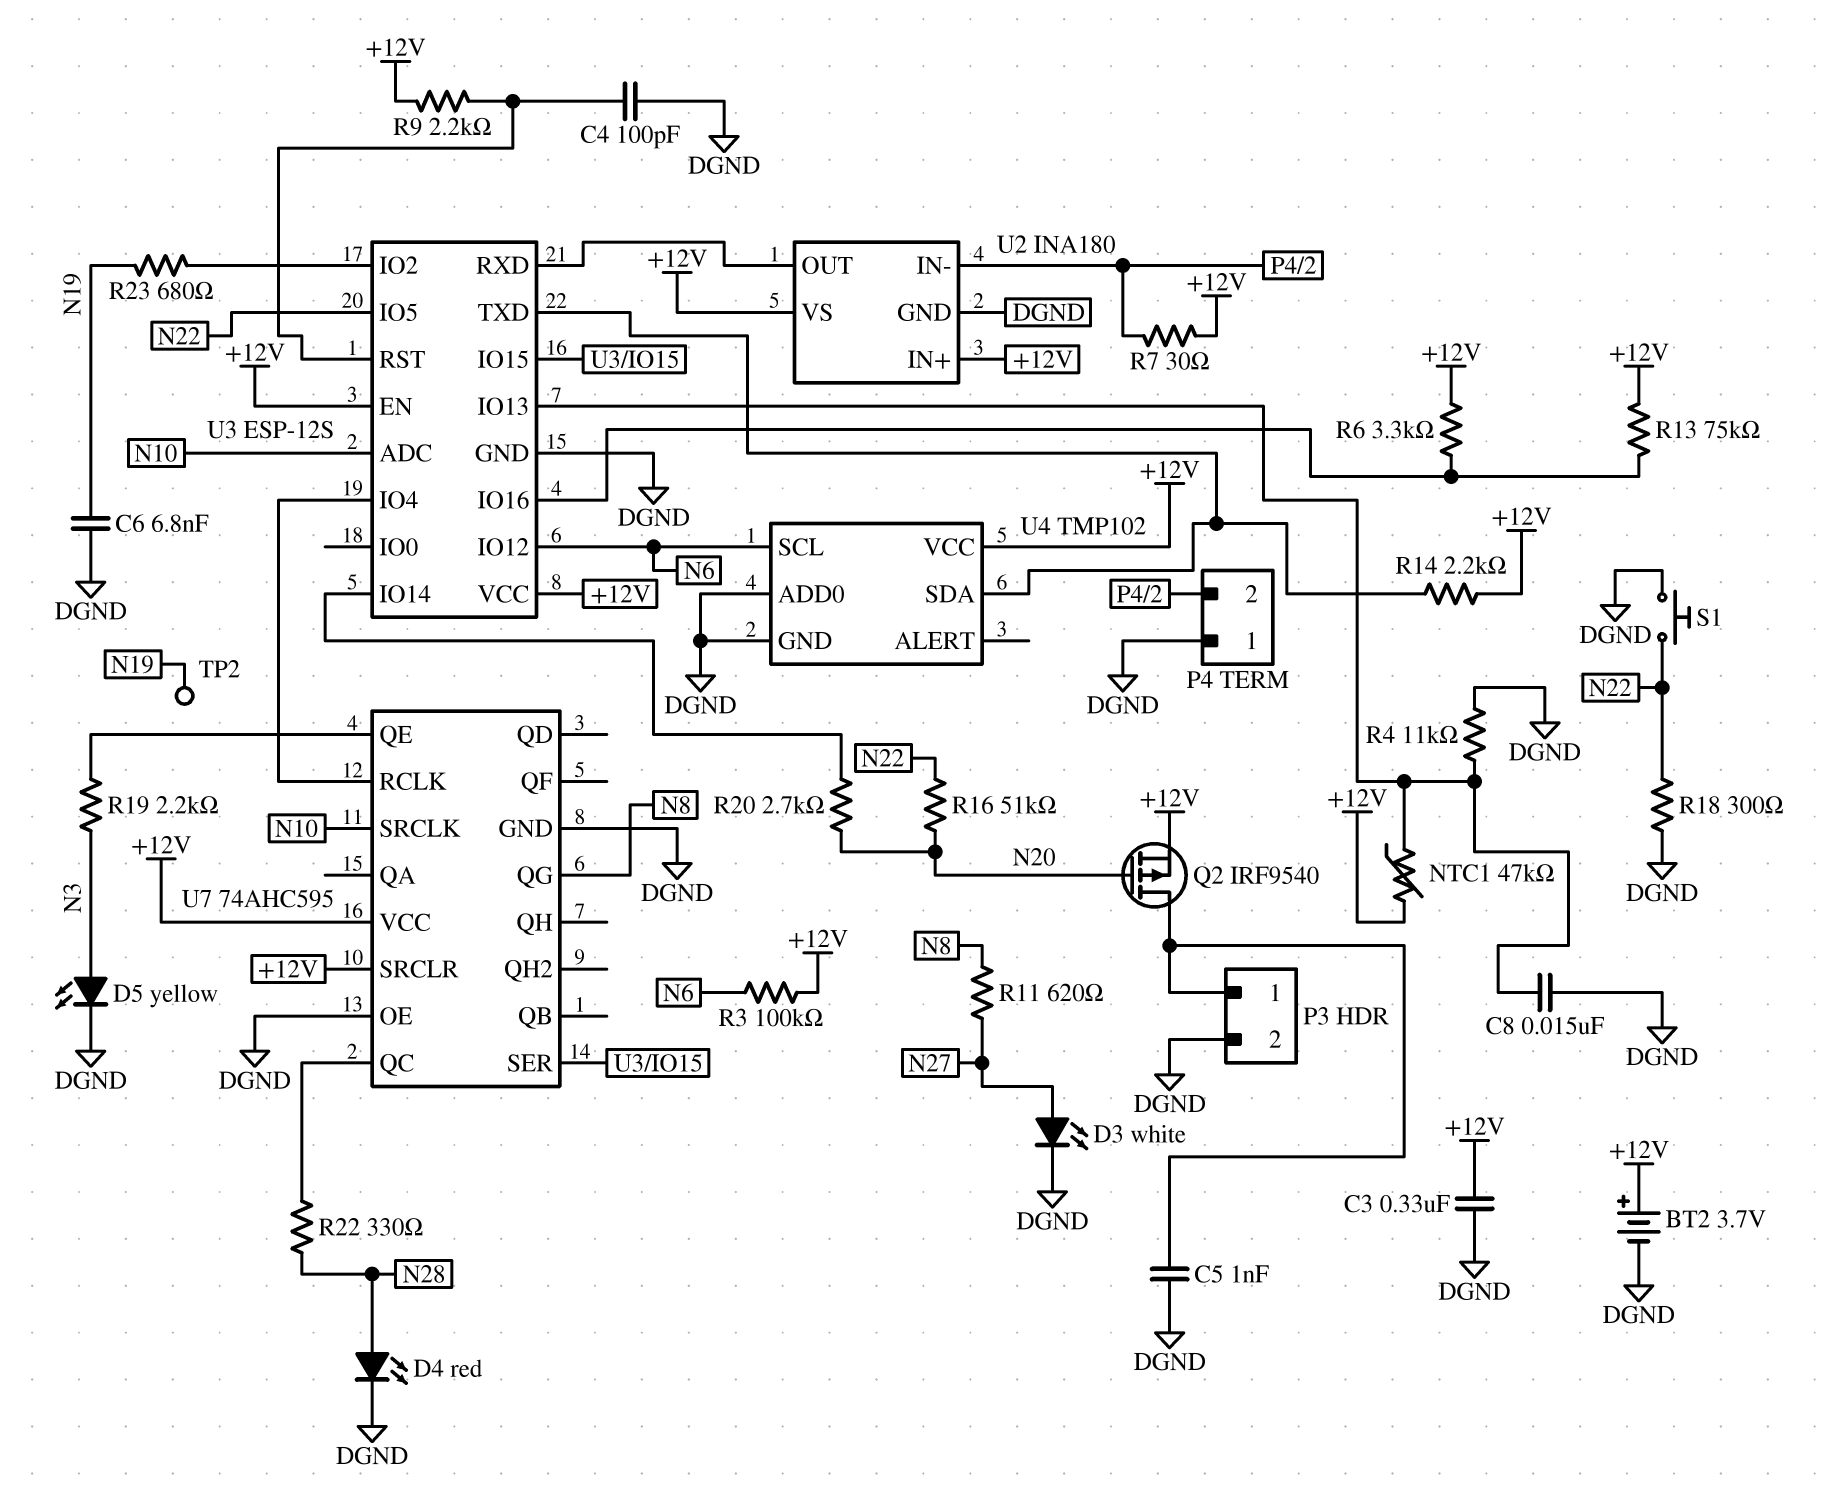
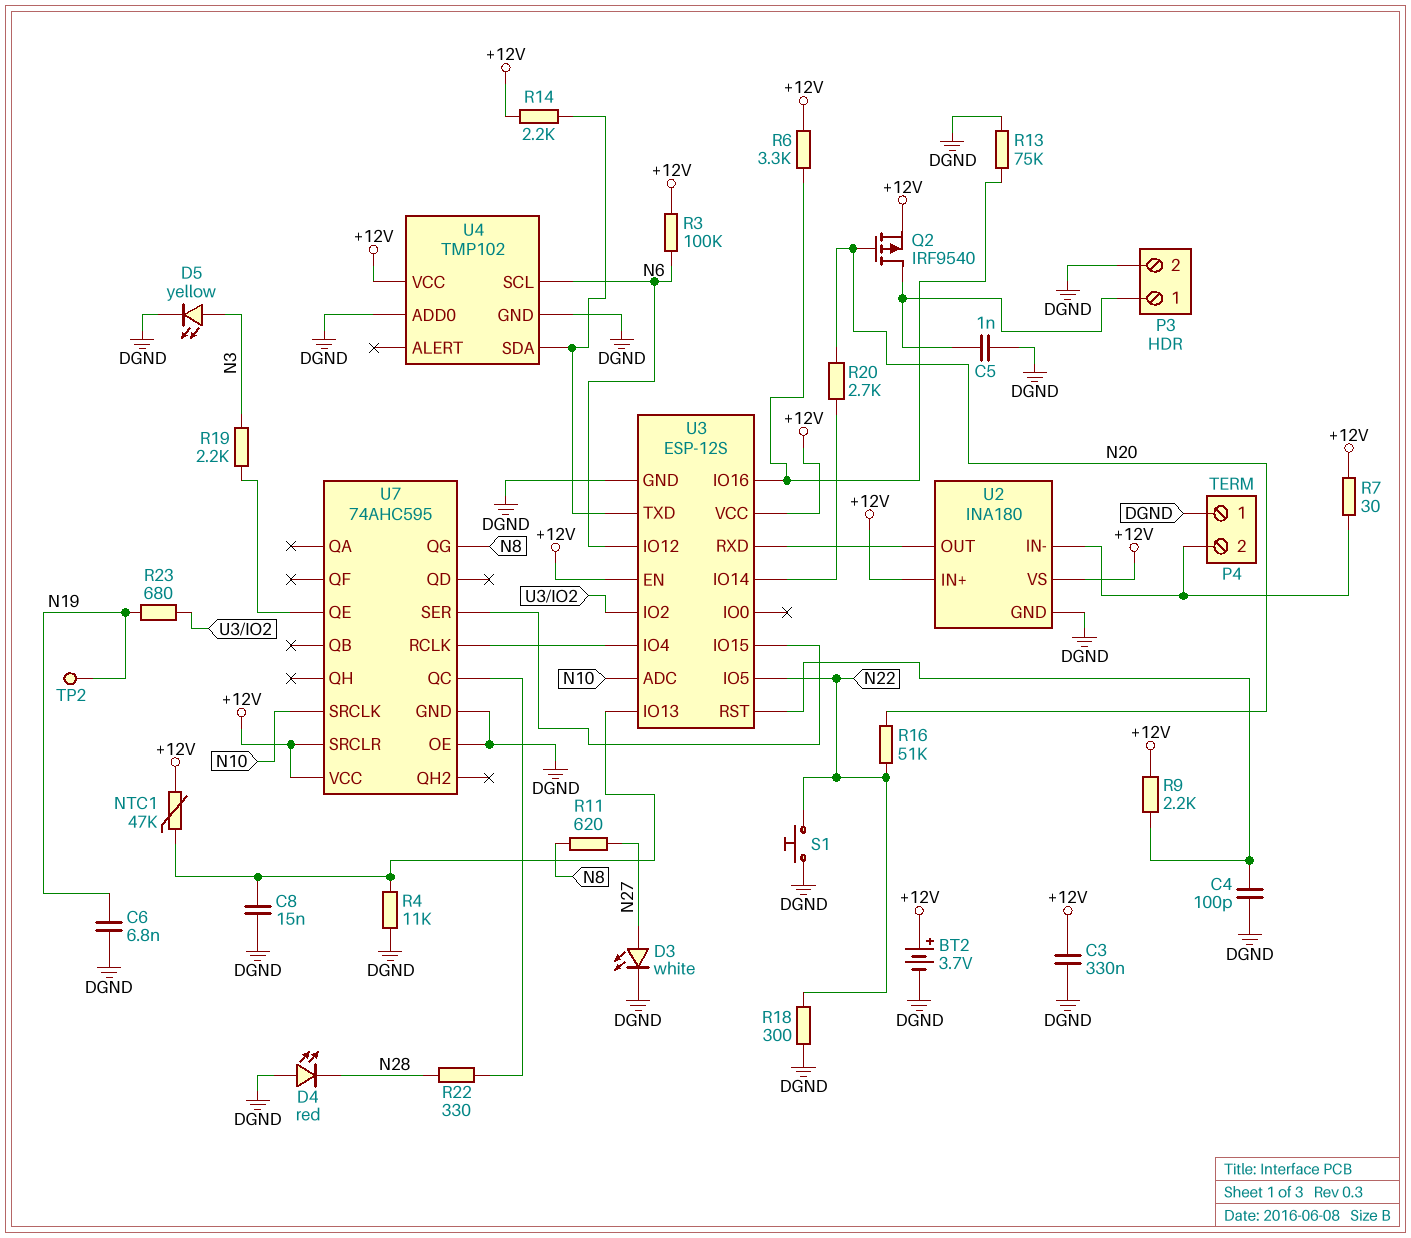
D4: LED red (A N28, K DGND) -> LED red (A DGND, K N28)
R13: 75k (+12V, U3/IO16) -> 75k (DGND, U3/IO16)

